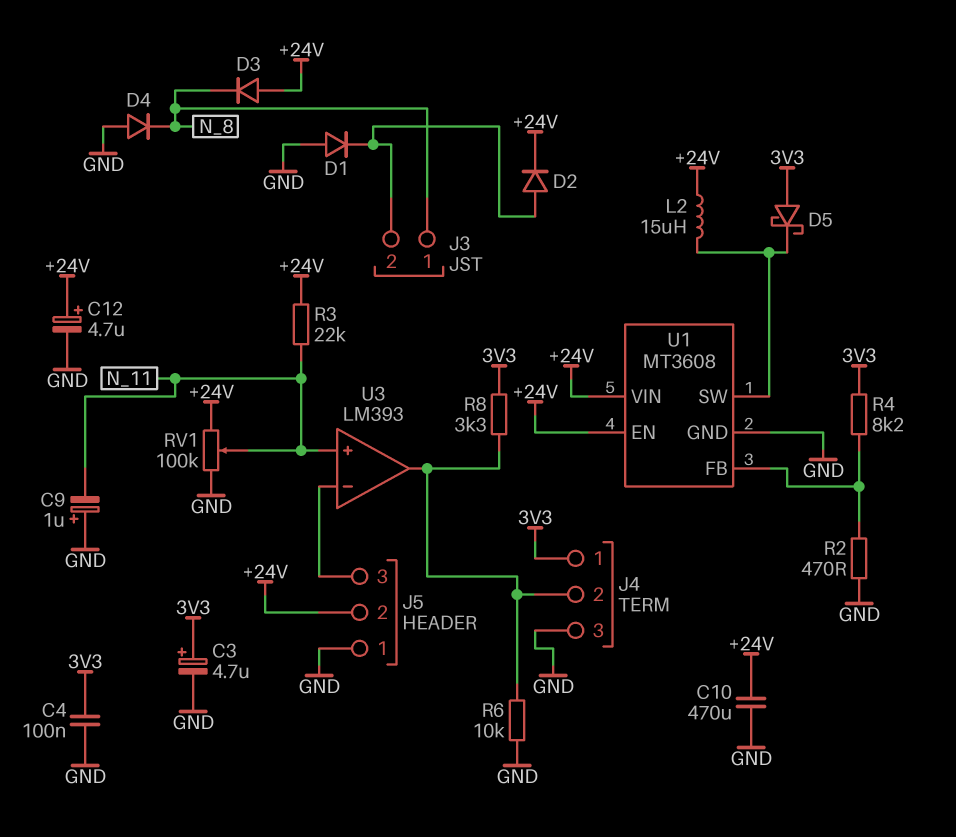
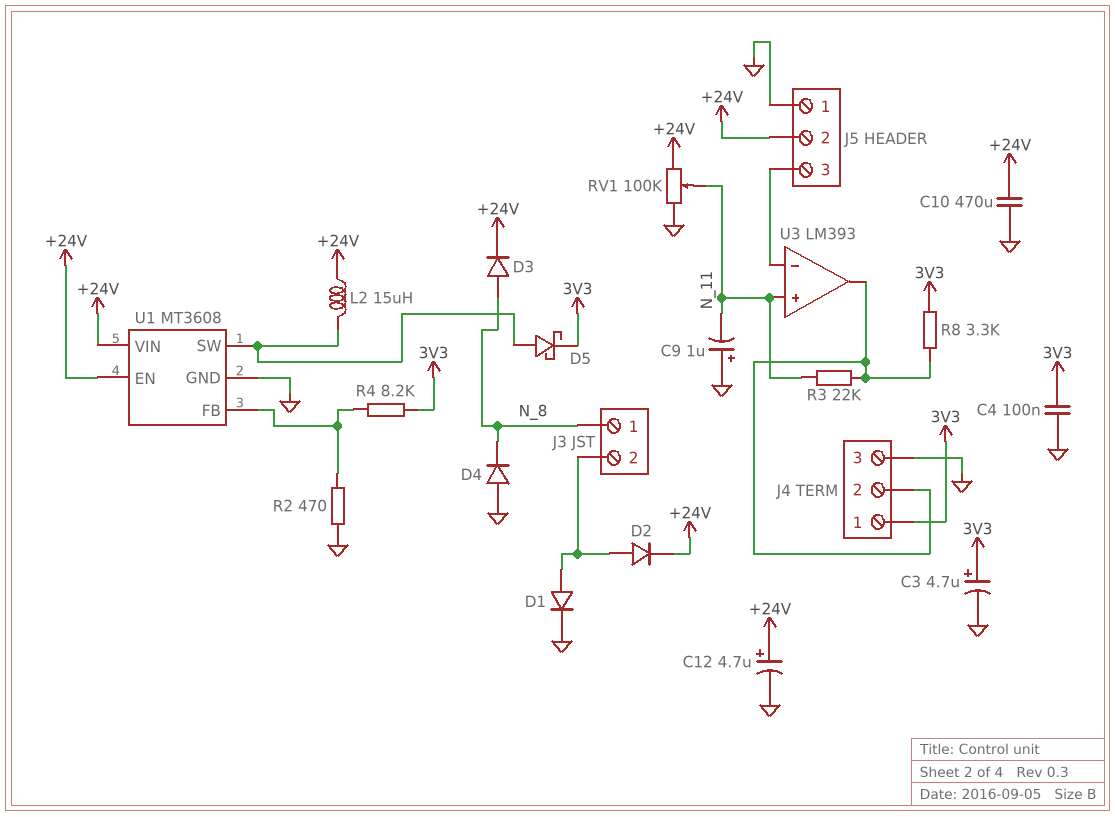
D1: diode (A GND, K J3/2) -> diode (A J3/2, K GND)
D3: diode (A +24V, K N_8) -> diode (A N_8, K +24V)
D5: schottky (A 3V3, K U1/SW) -> schottky (A U1/SW, K 3V3)
R3: 22k (+24V, N_11) -> 22k (J4/2, N_11)
R6: 10k (GND, J4/2) -> none

